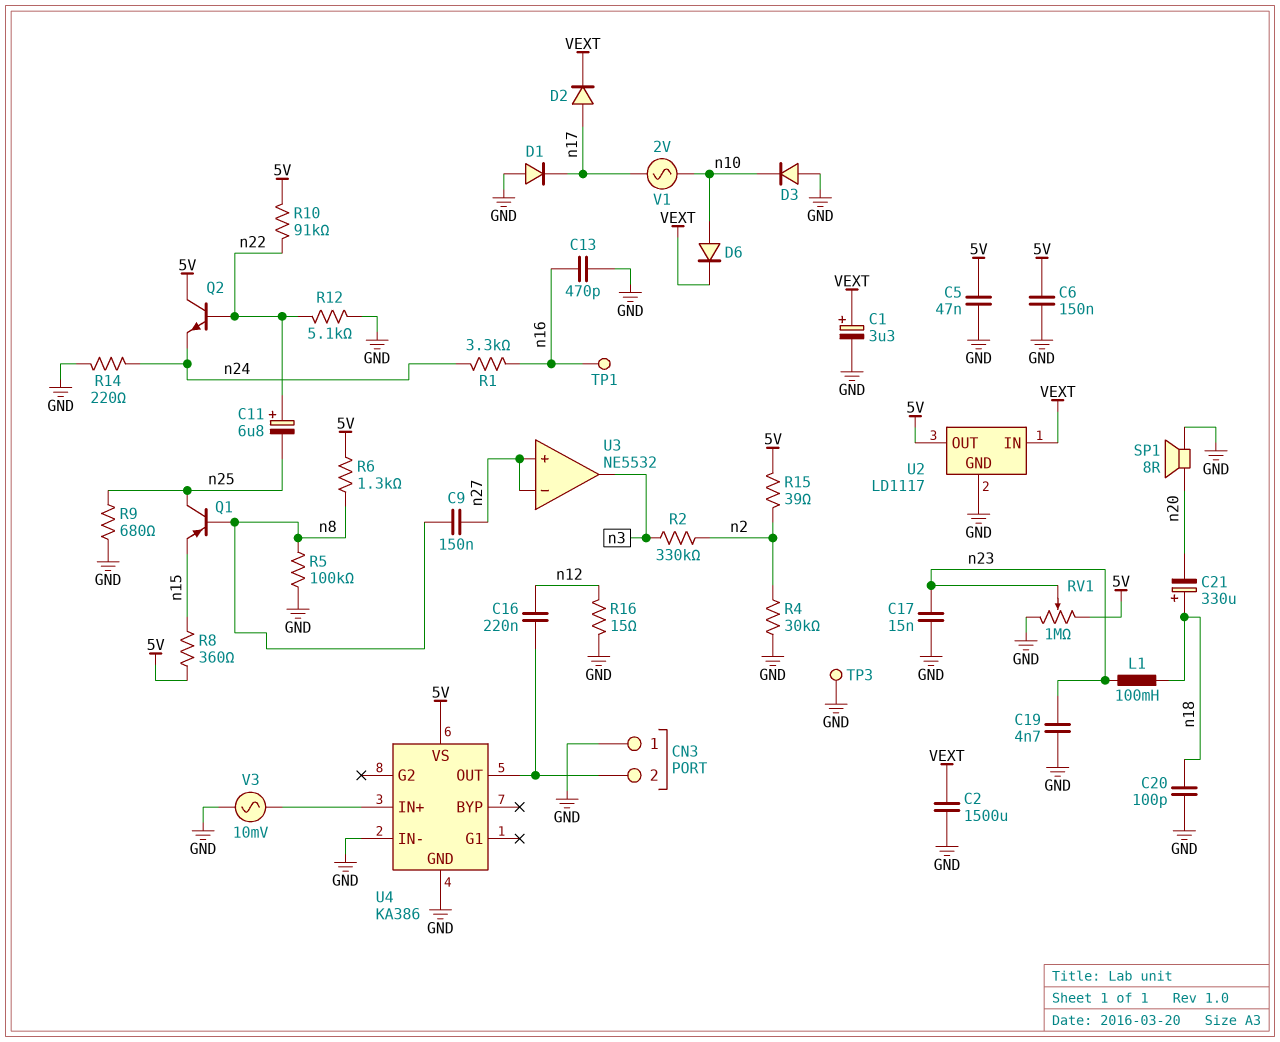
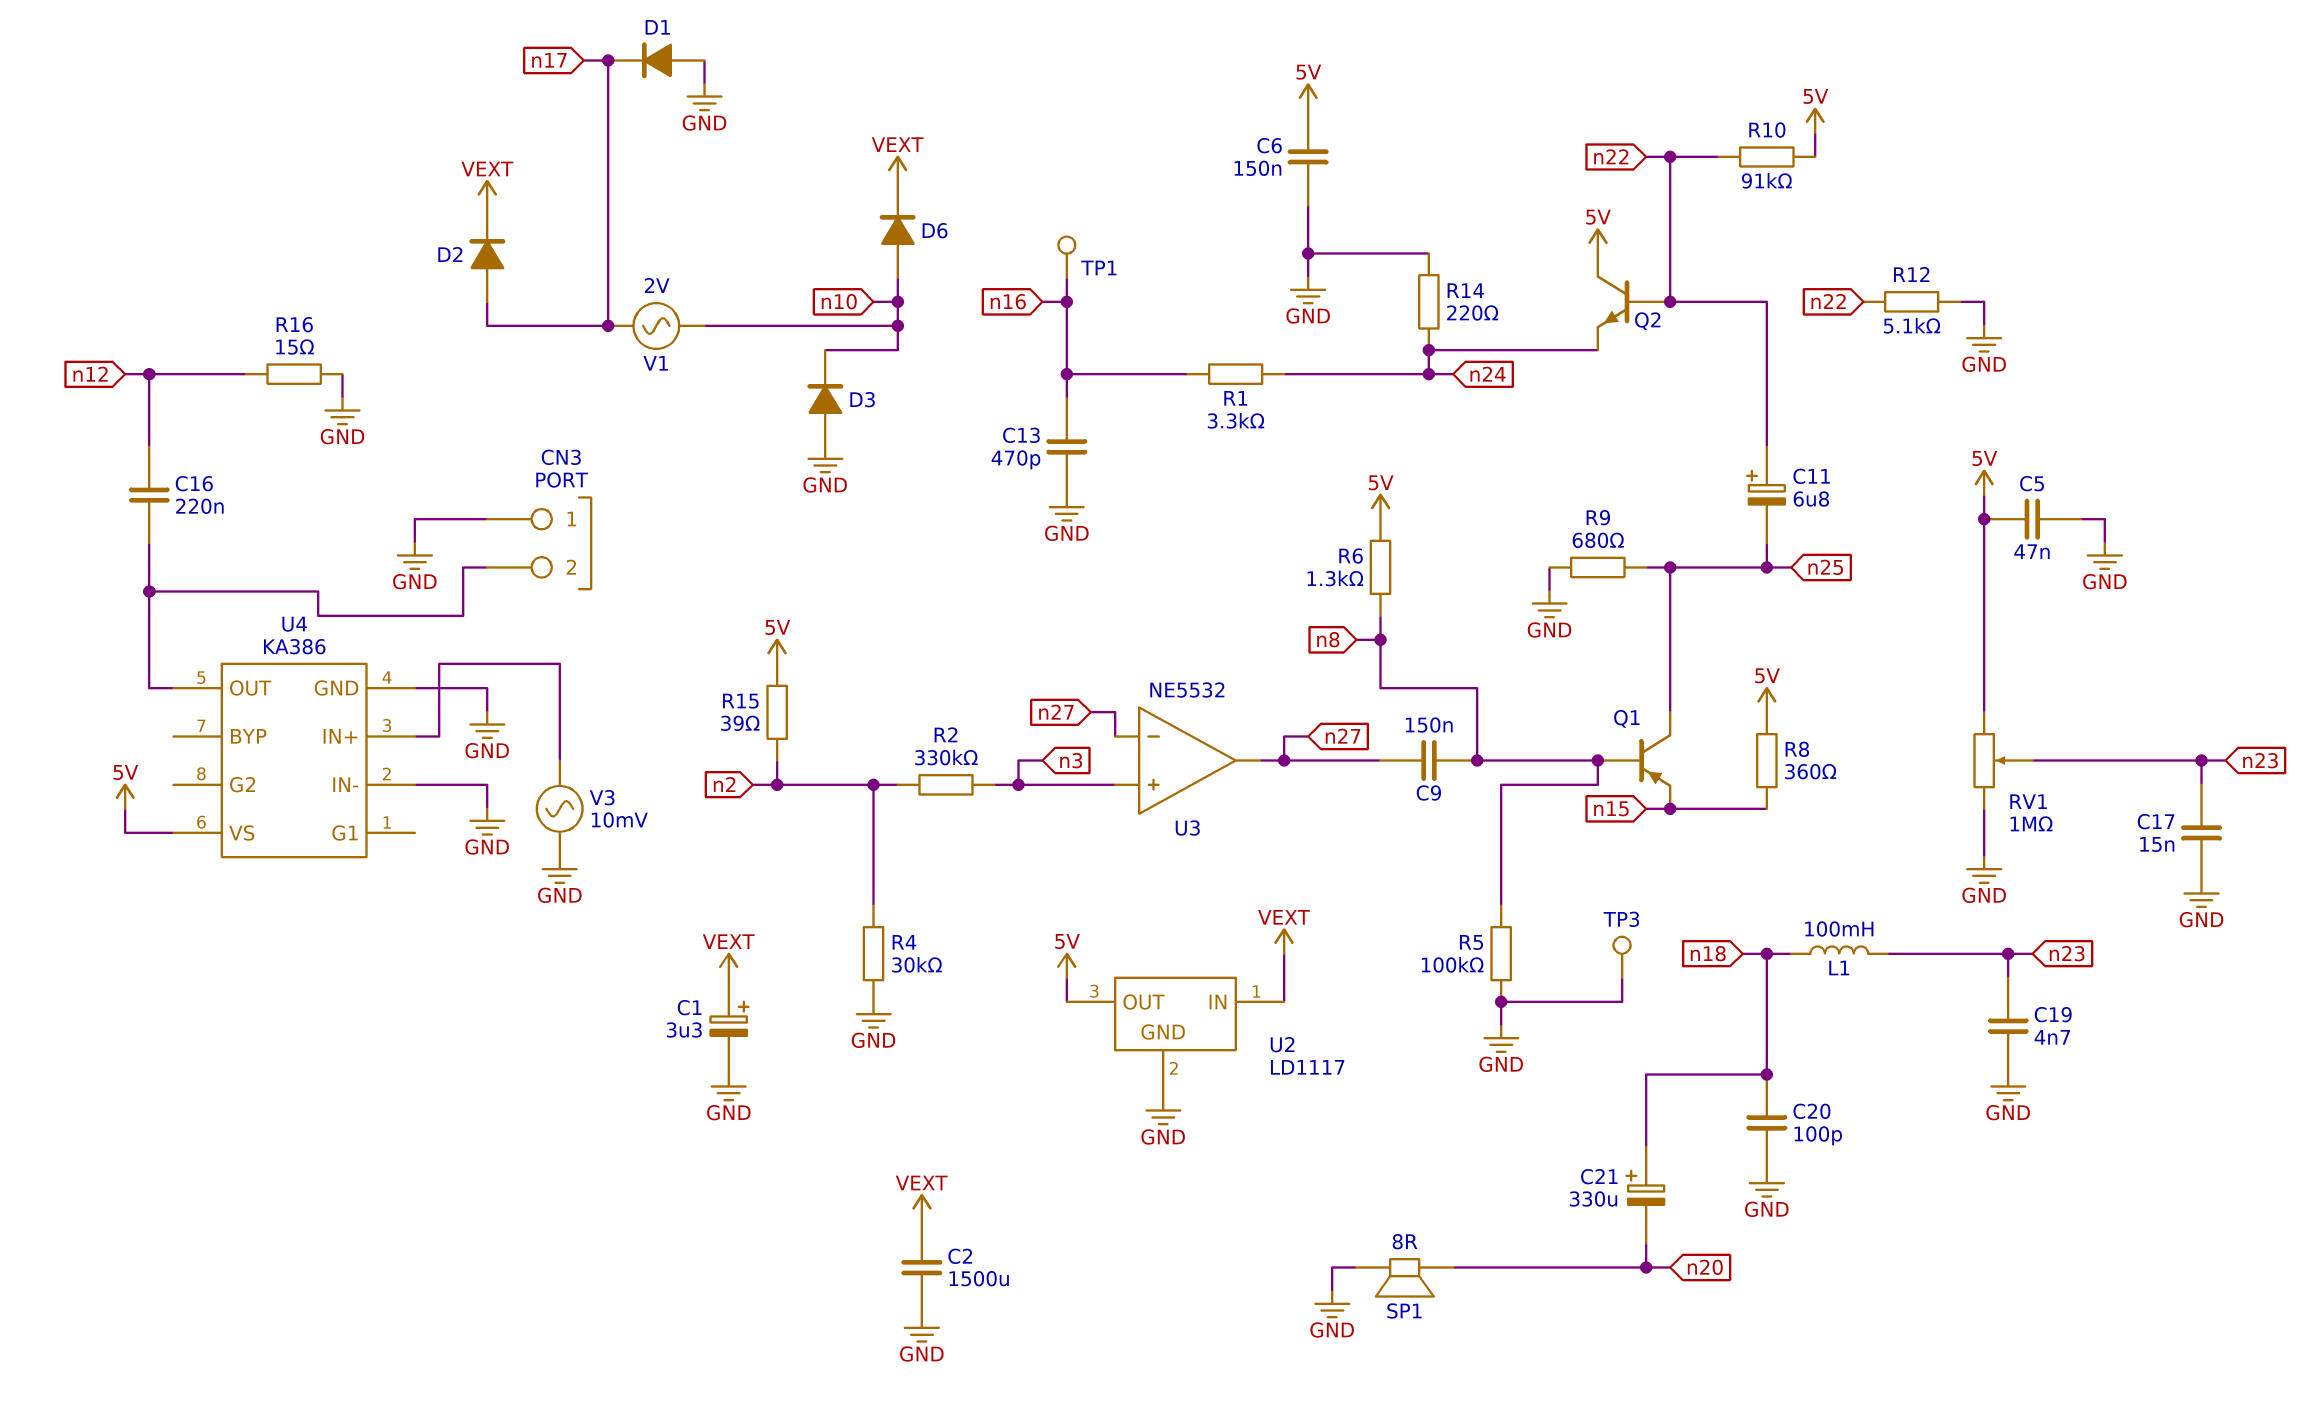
U3 pin in+: n27 -> n3
U3 pin out: n3 -> n27

